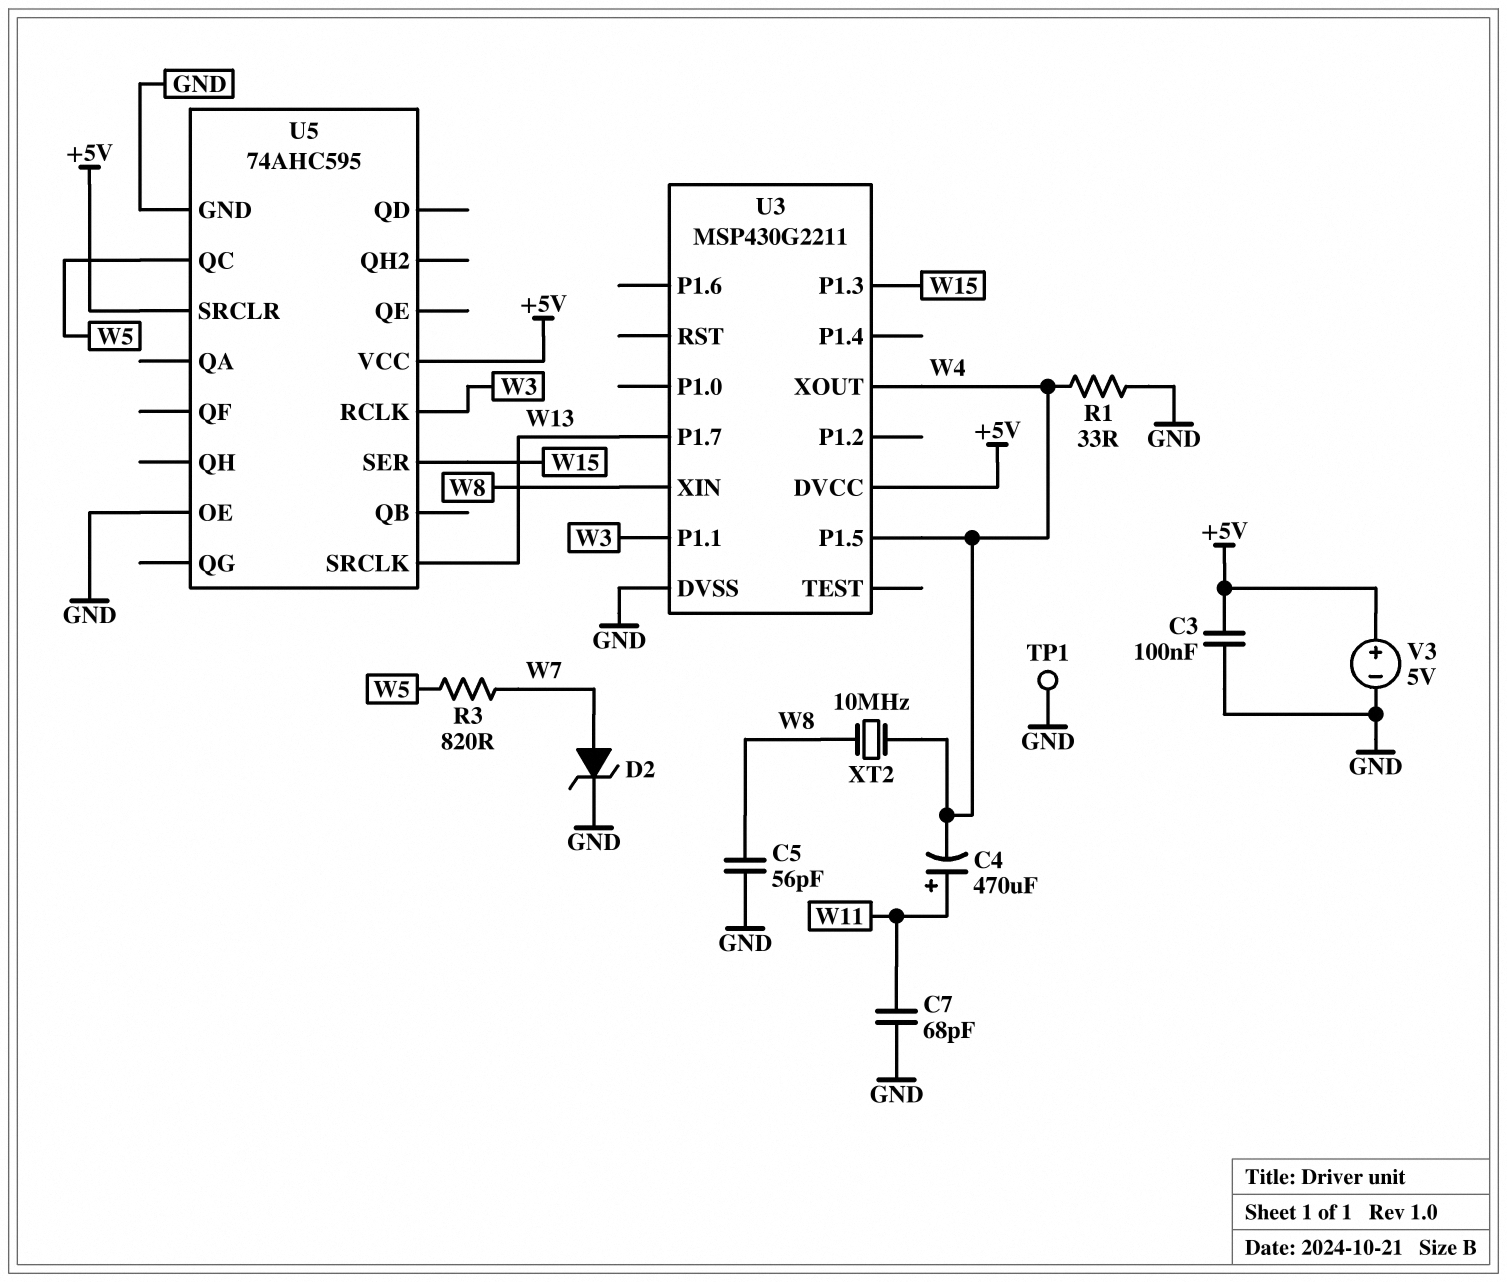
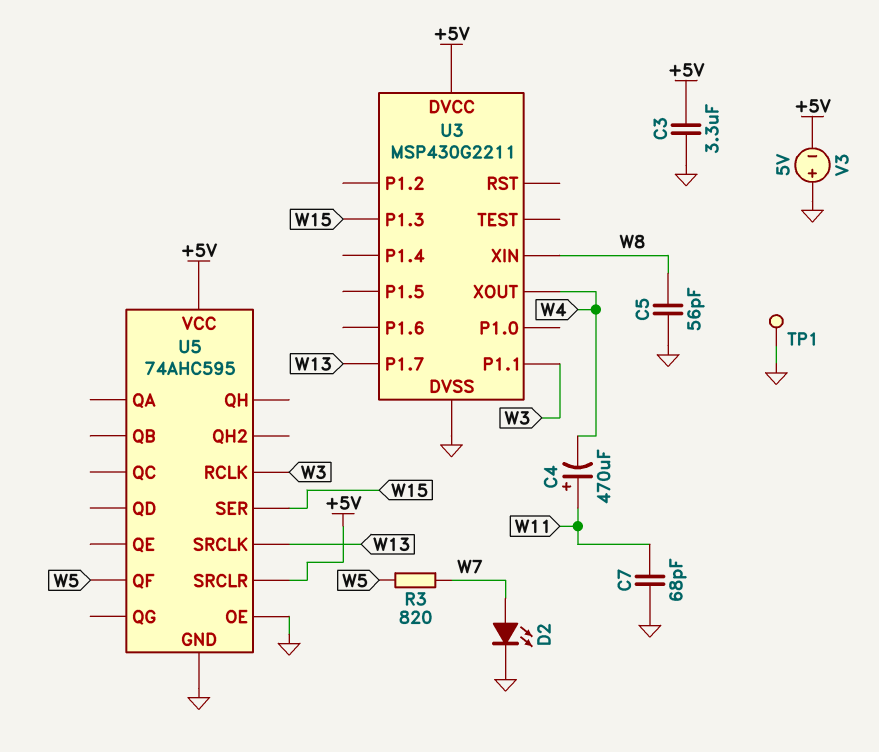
C3: 100nF (+5V, GND) -> 3.3uF (+5V, GND)
D2: zener (A W7, K GND) -> LED (A W7, K GND)
R1: 33 (GND, W4) -> none
U3 pin P1.5: W4 -> none
U5 pin QC: W5 -> none
U5 pin QF: none -> W5
V3: 5V (plus +5V, minus GND) -> 5V (plus GND, minus +5V)
XT2: 10MHz (W4, W8) -> none

